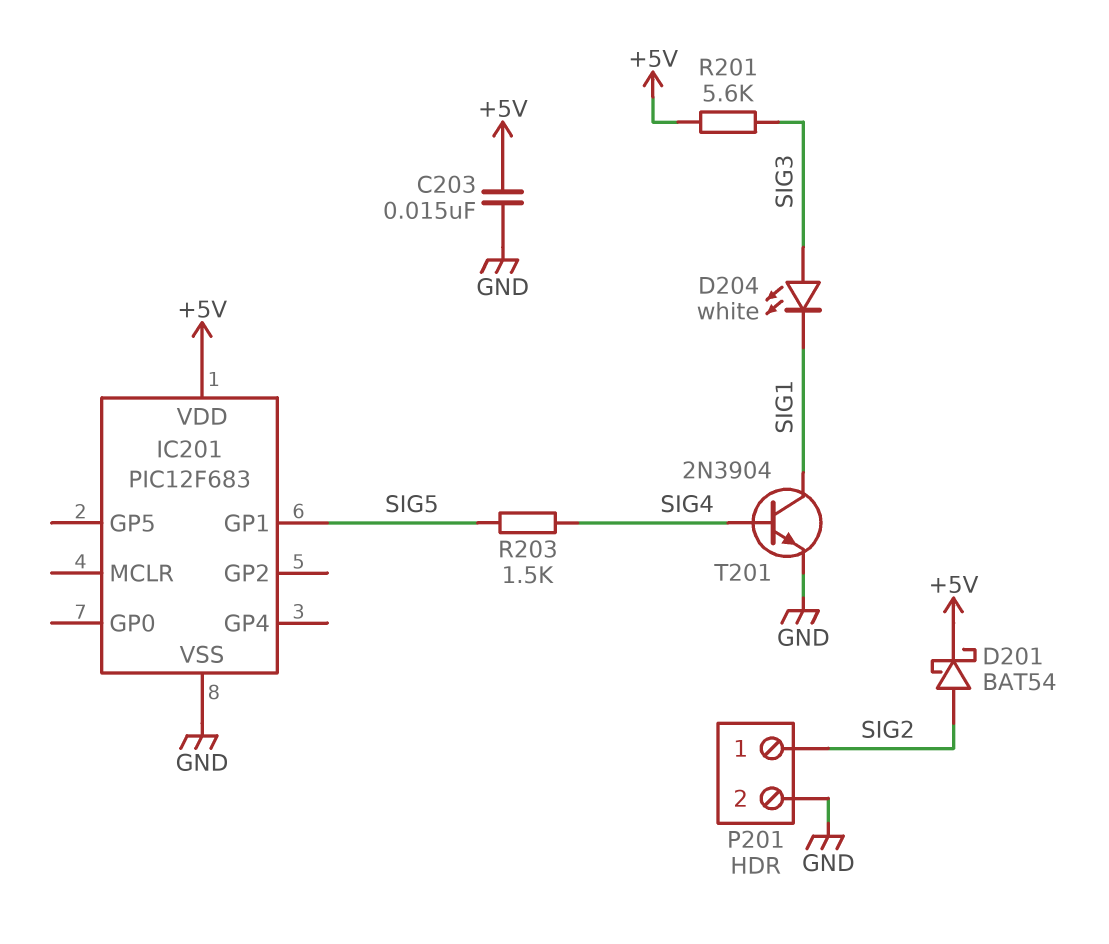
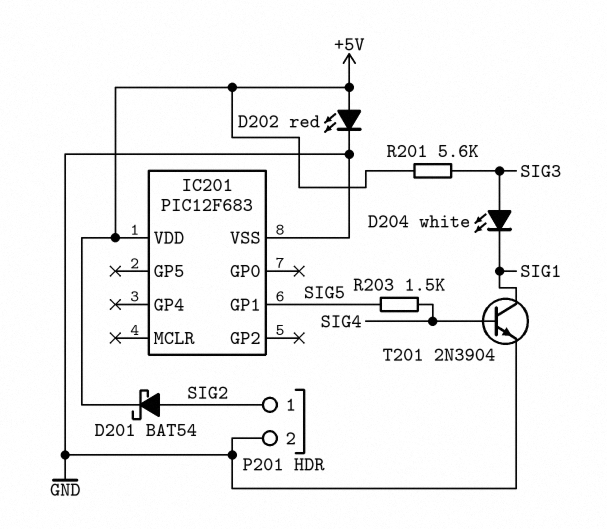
C203: 15nF (+5V, GND) -> none
D202: none -> LED red (A +5V, K GND)

